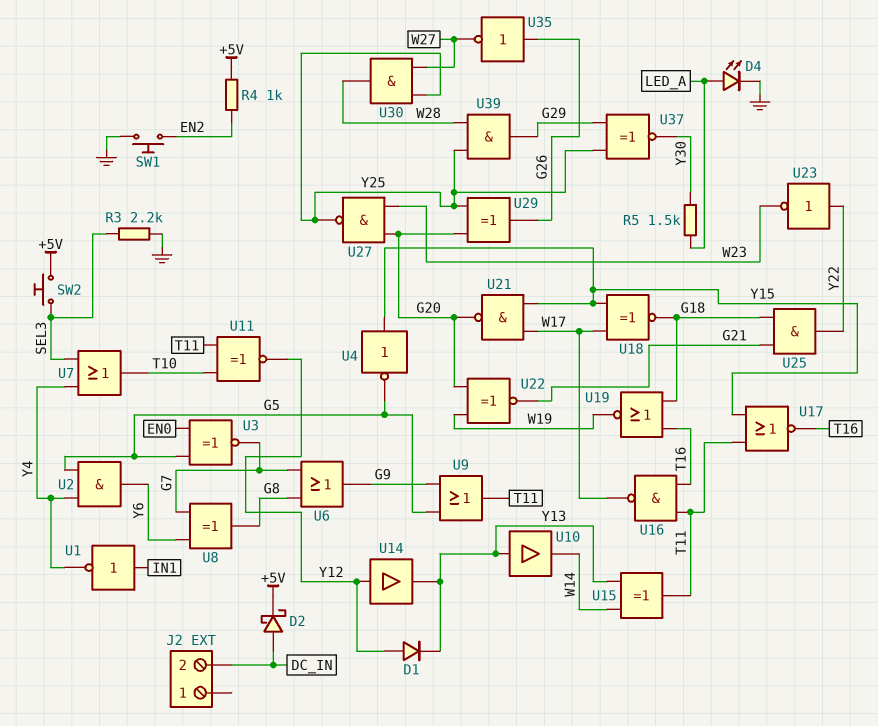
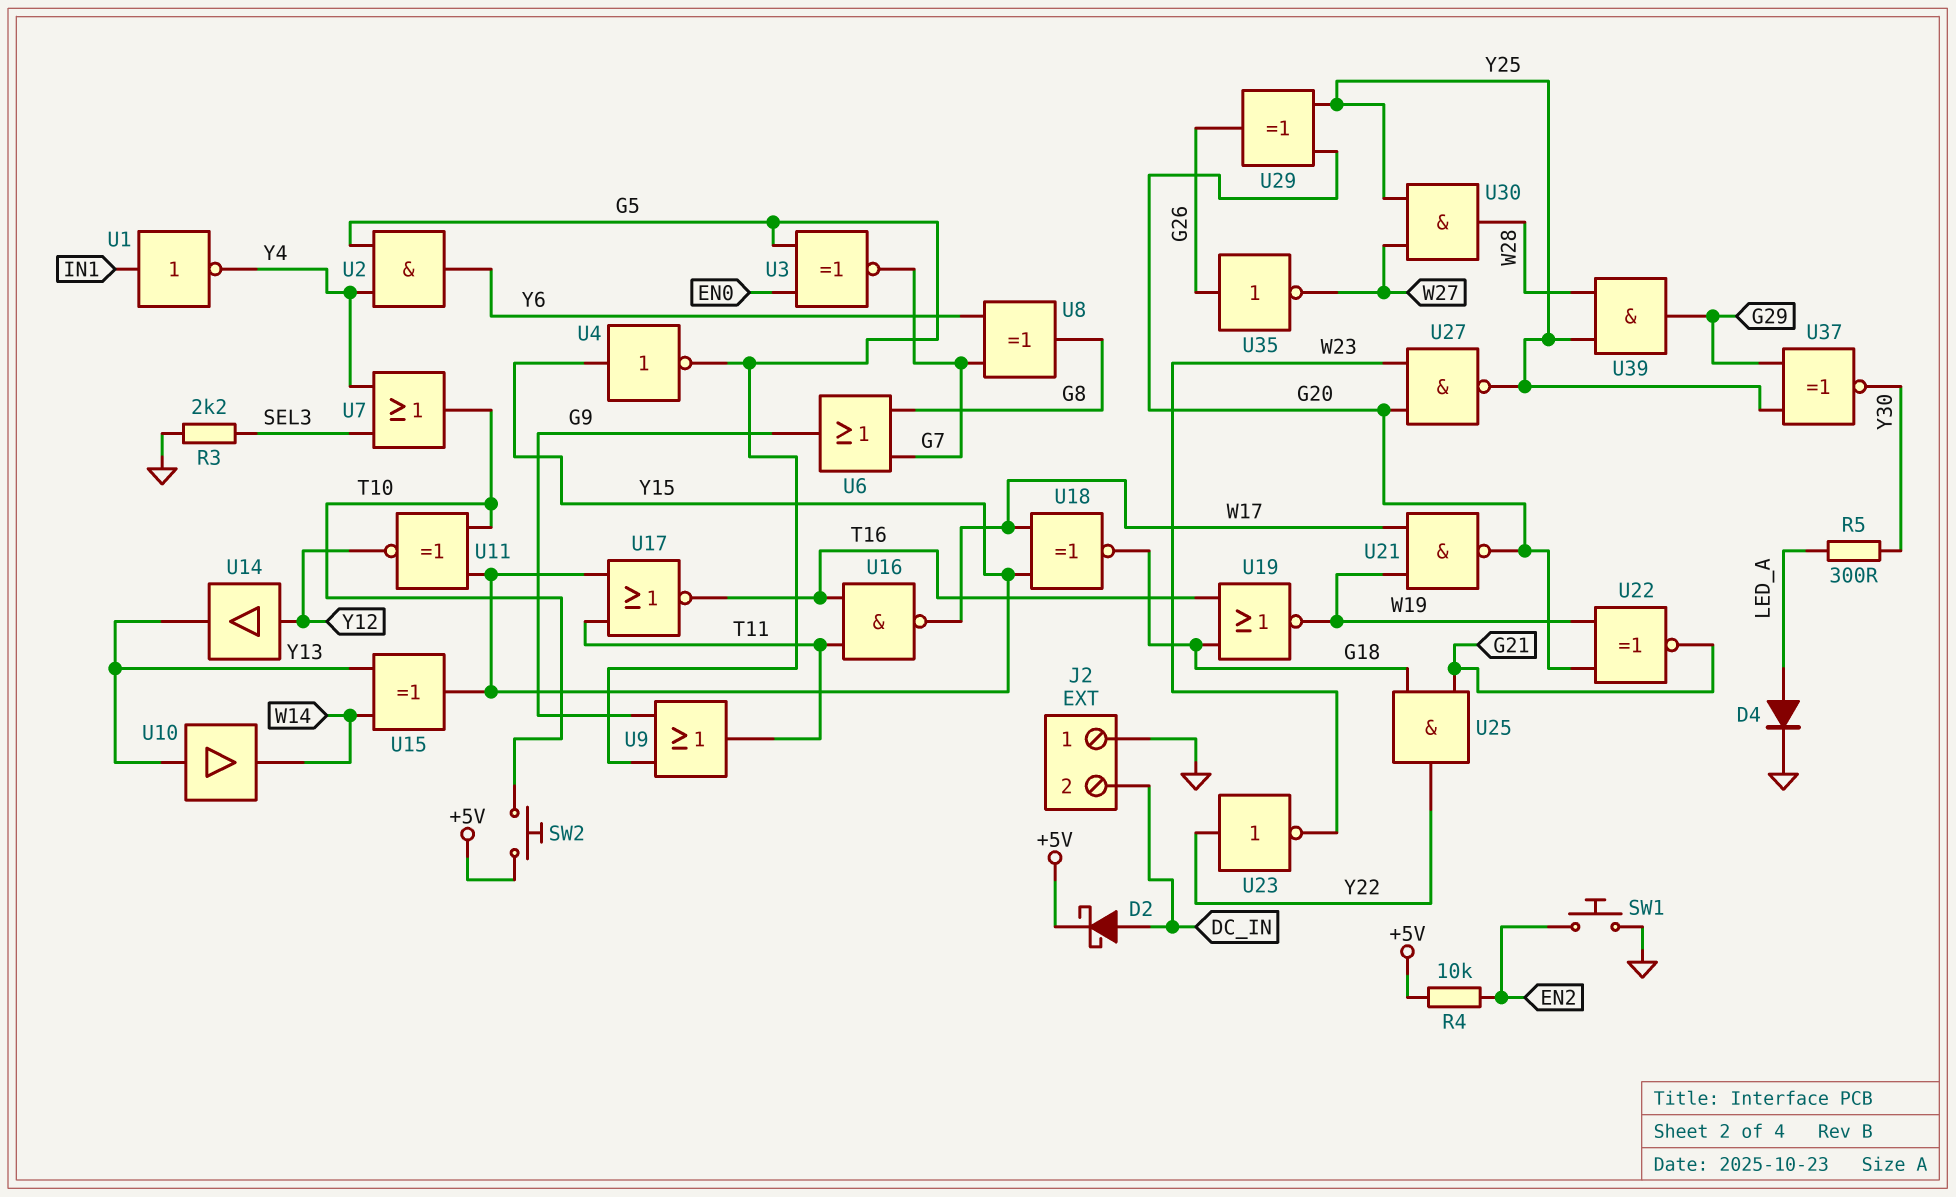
D1: diode (A Y12, K Y13) -> none
D4: LED (A LED_A, K GND) -> diode (A LED_A, K GND)
J2 pin 1: none -> GND
R4: 1k (+5V, EN2) -> 10k (+5V, EN2)
R5: 1.5k (LED_A, Y30) -> 300 (LED_A, Y30)
SW2: button (+5V, SEL3) -> button (+5V, T10)
U11: XNOR (in T10, in T11, out Y12) -> XNOR (in T10, in Y15, out Y12)
U15: XOR (in W14, in Y13, out T11) -> XOR (in W14, in Y13, out Y15)
U21: NAND (in W17, in Y15, out G20) -> NAND (in W17, in W19, out G20)

